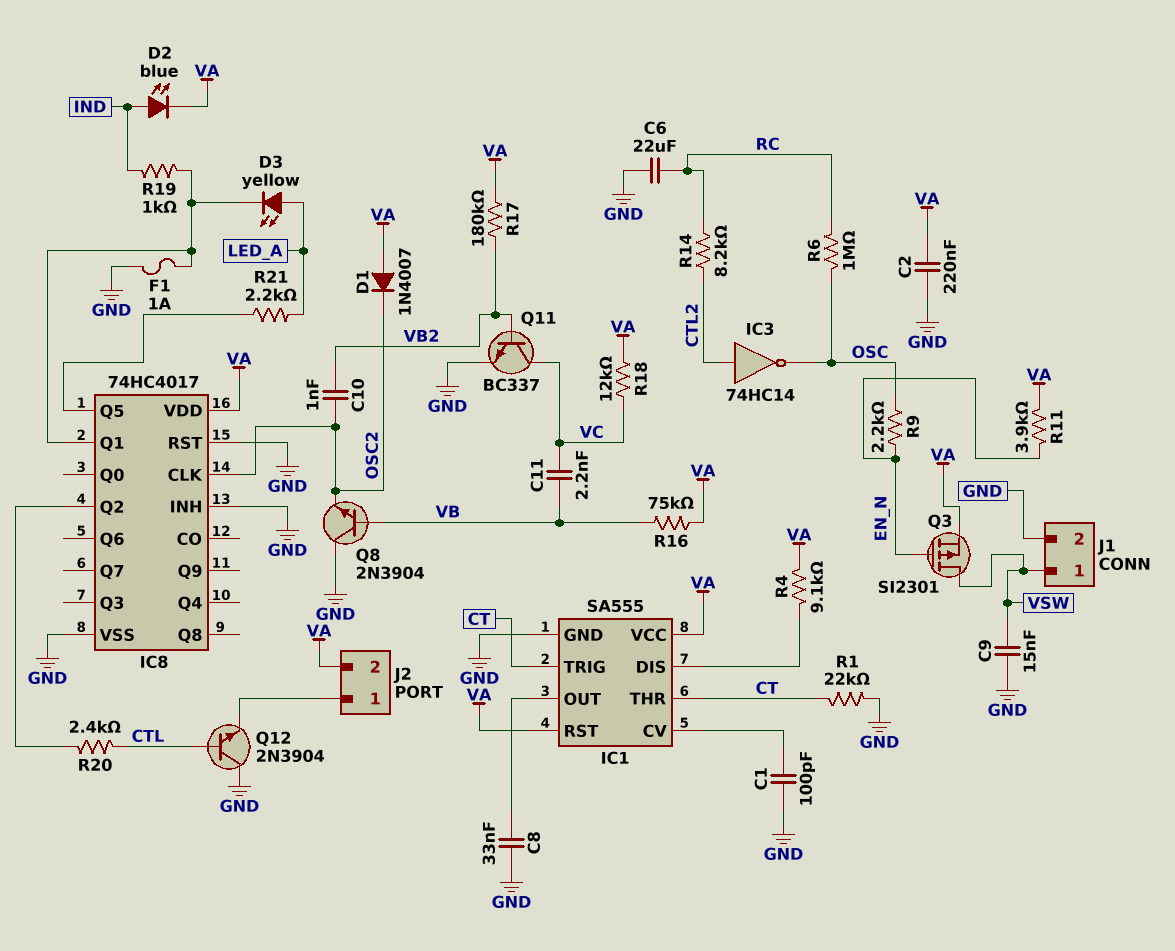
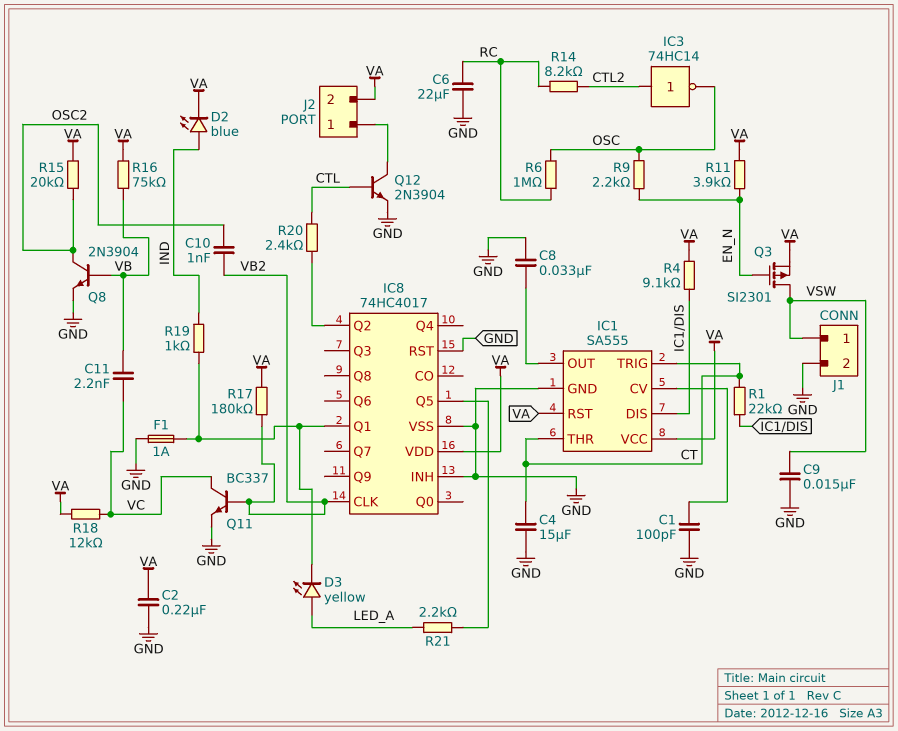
C4: none -> 15uF (CT, GND)
D1: diode 1N4007 (A VA, K OSC2) -> none
IC8 pin CLK: OSC2 -> VB2
Q8: NPN 2N3904 (B VB, C GND, E OSC2) -> NPN 2N3904 (B VB, C OSC2, E GND)
Q12: NPN 2N3904 (B CTL, C GND, E J2/1) -> NPN 2N3904 (B CTL, C J2/1, E GND)
R1: 22k (CT, GND) -> 22k (CT, IC1/DIS)
R15: none -> 20k (OSC2, VA)

